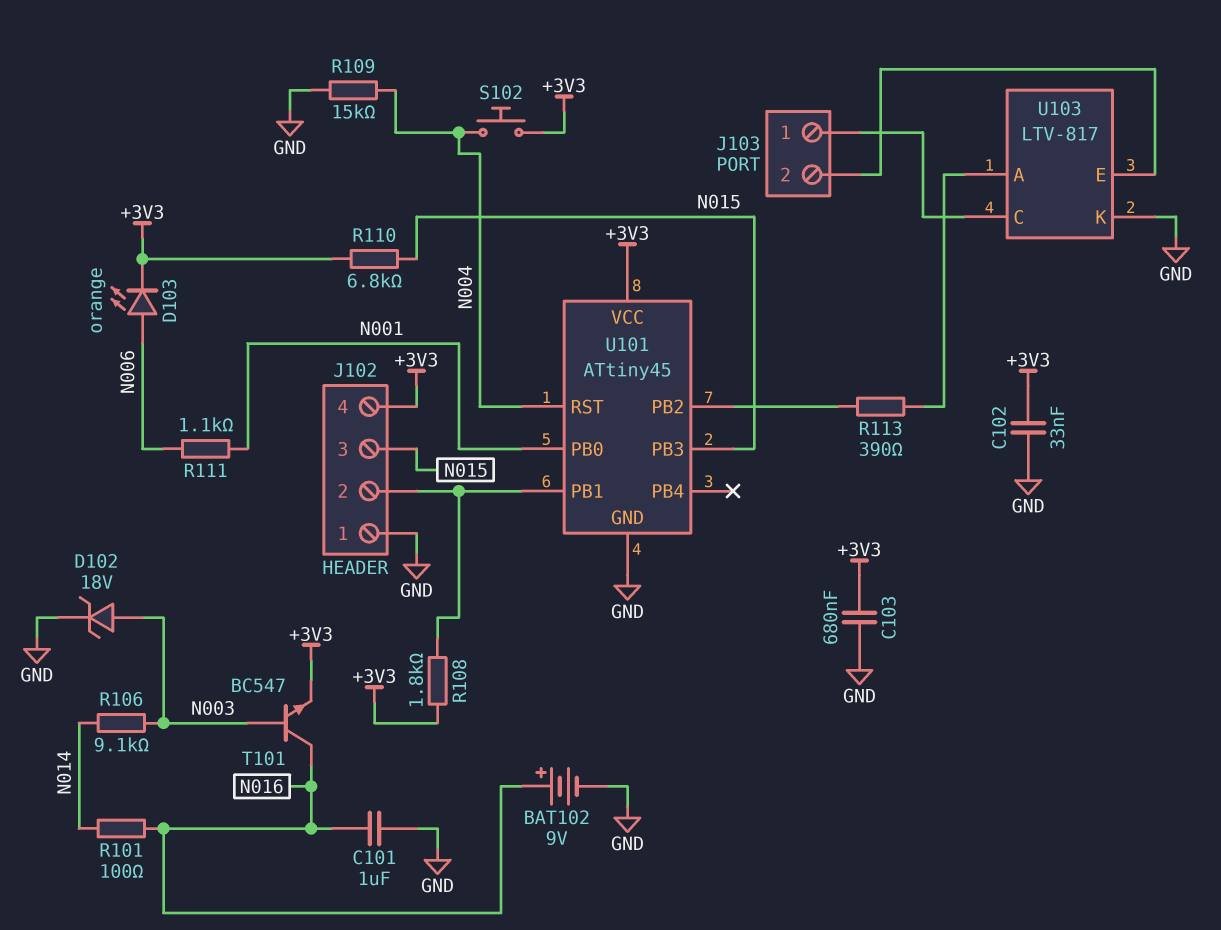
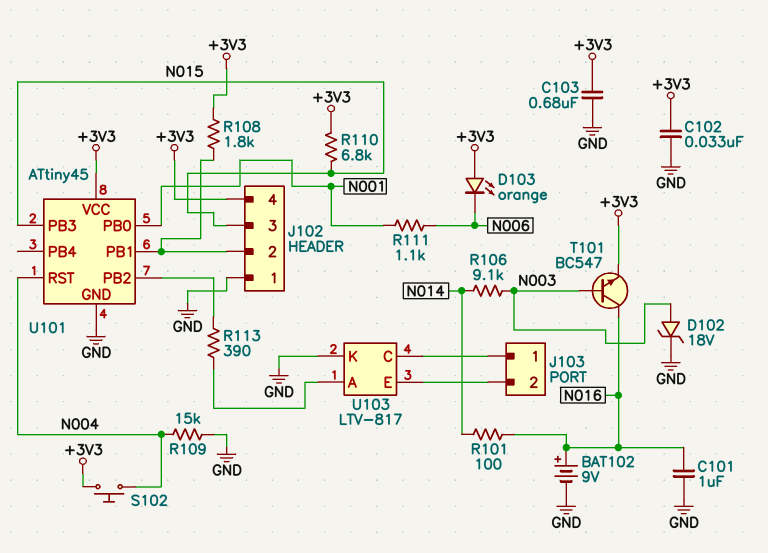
D103: LED orange (A N006, K +3V3) -> LED orange (A +3V3, K N006)

